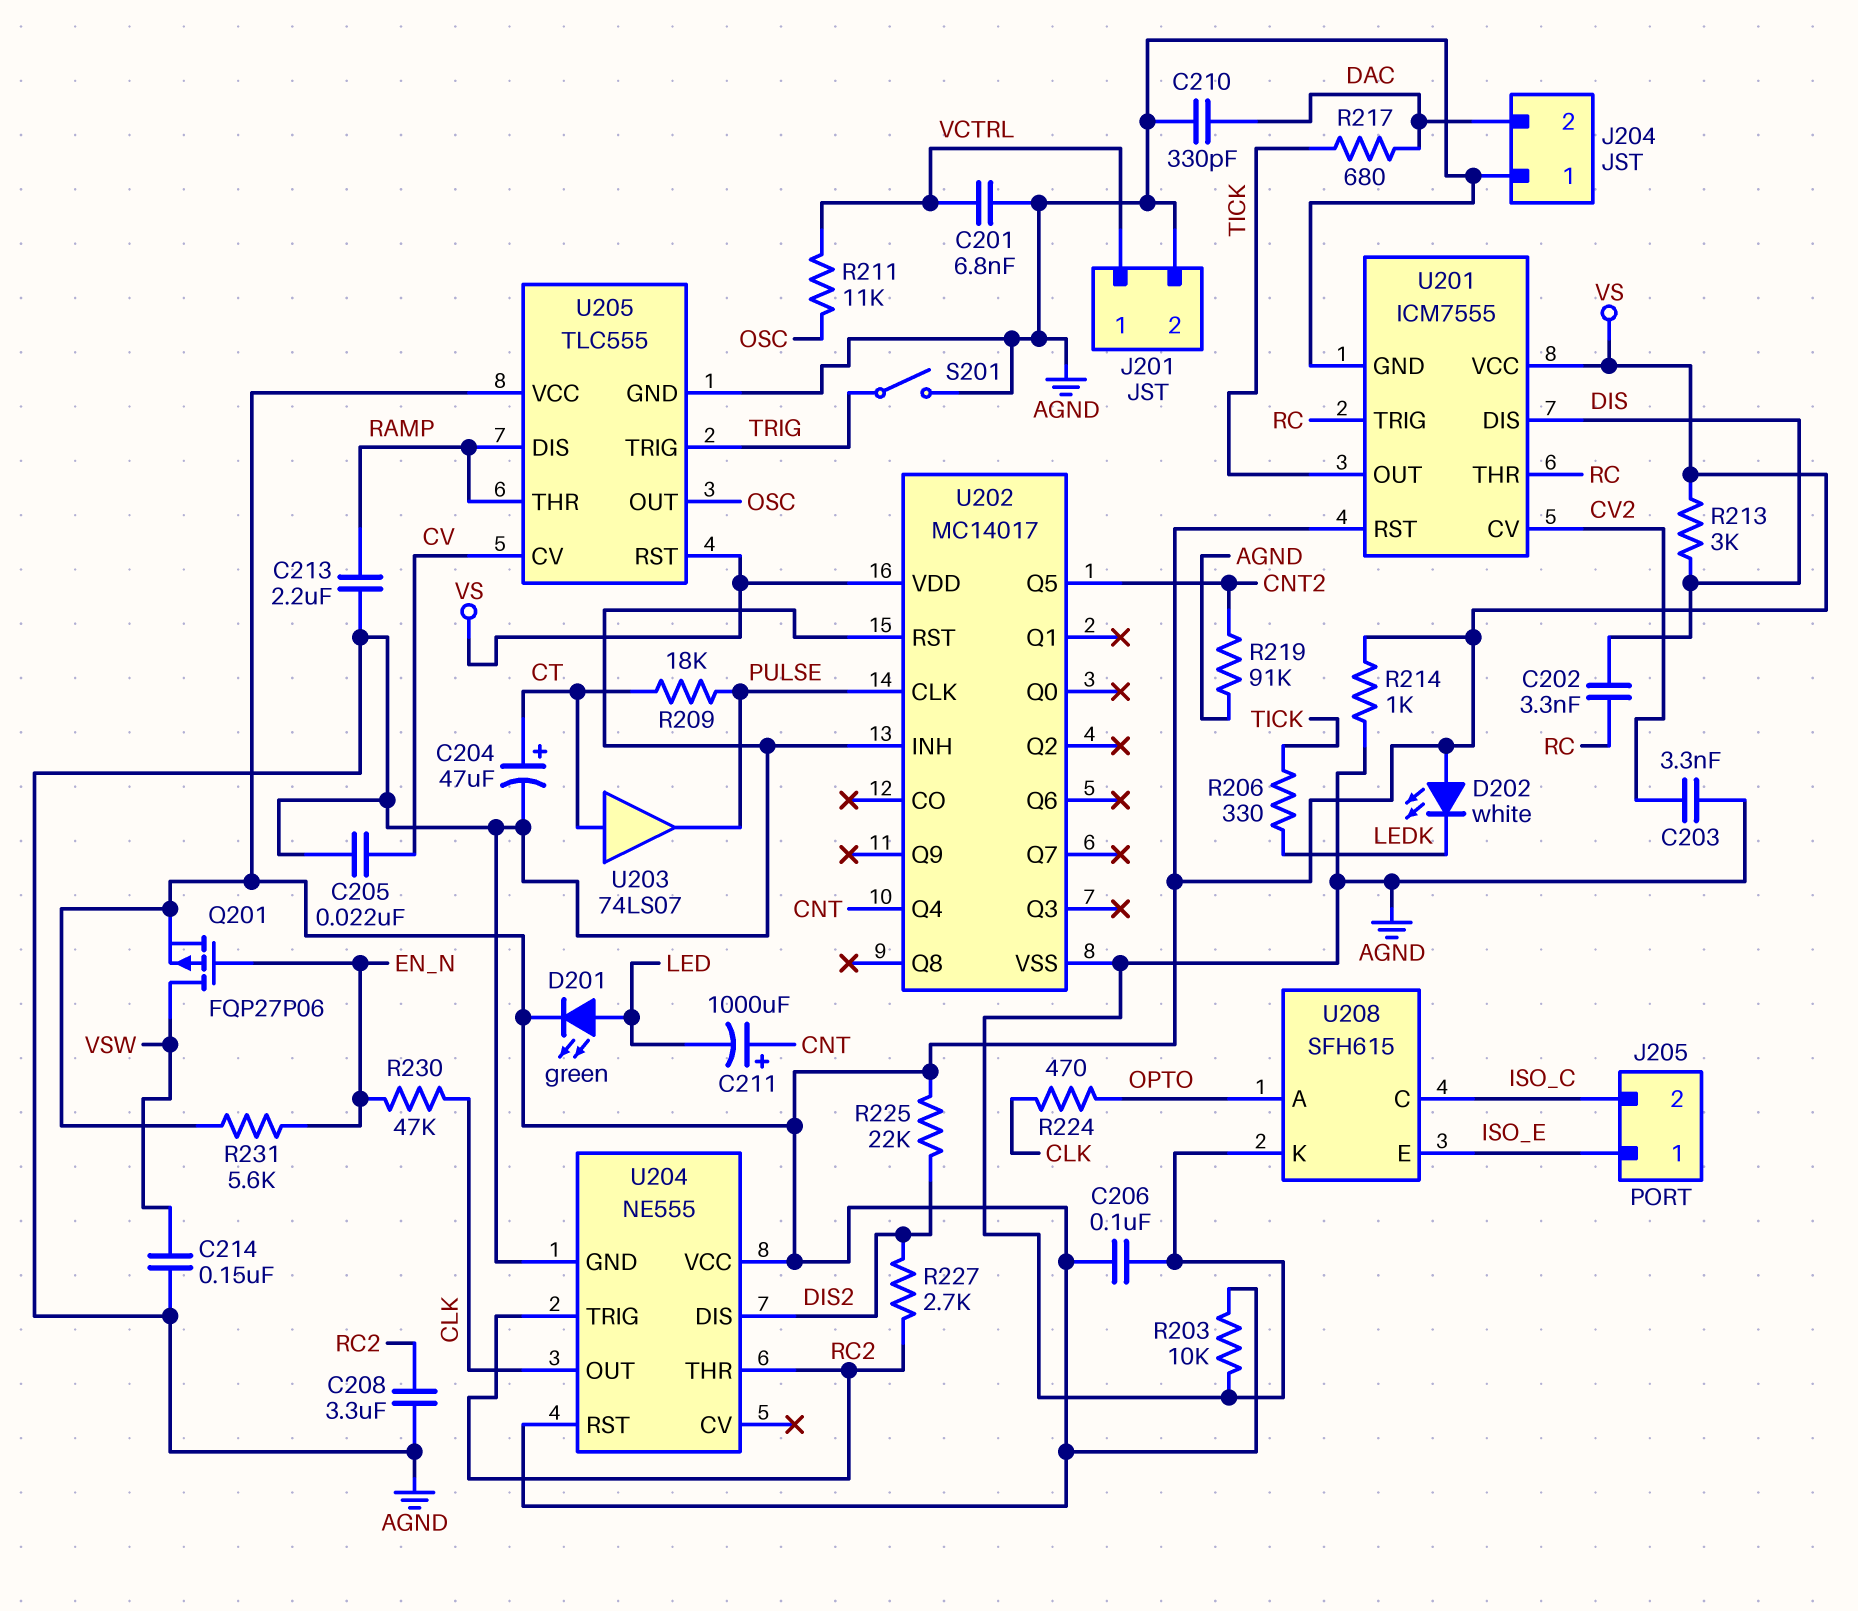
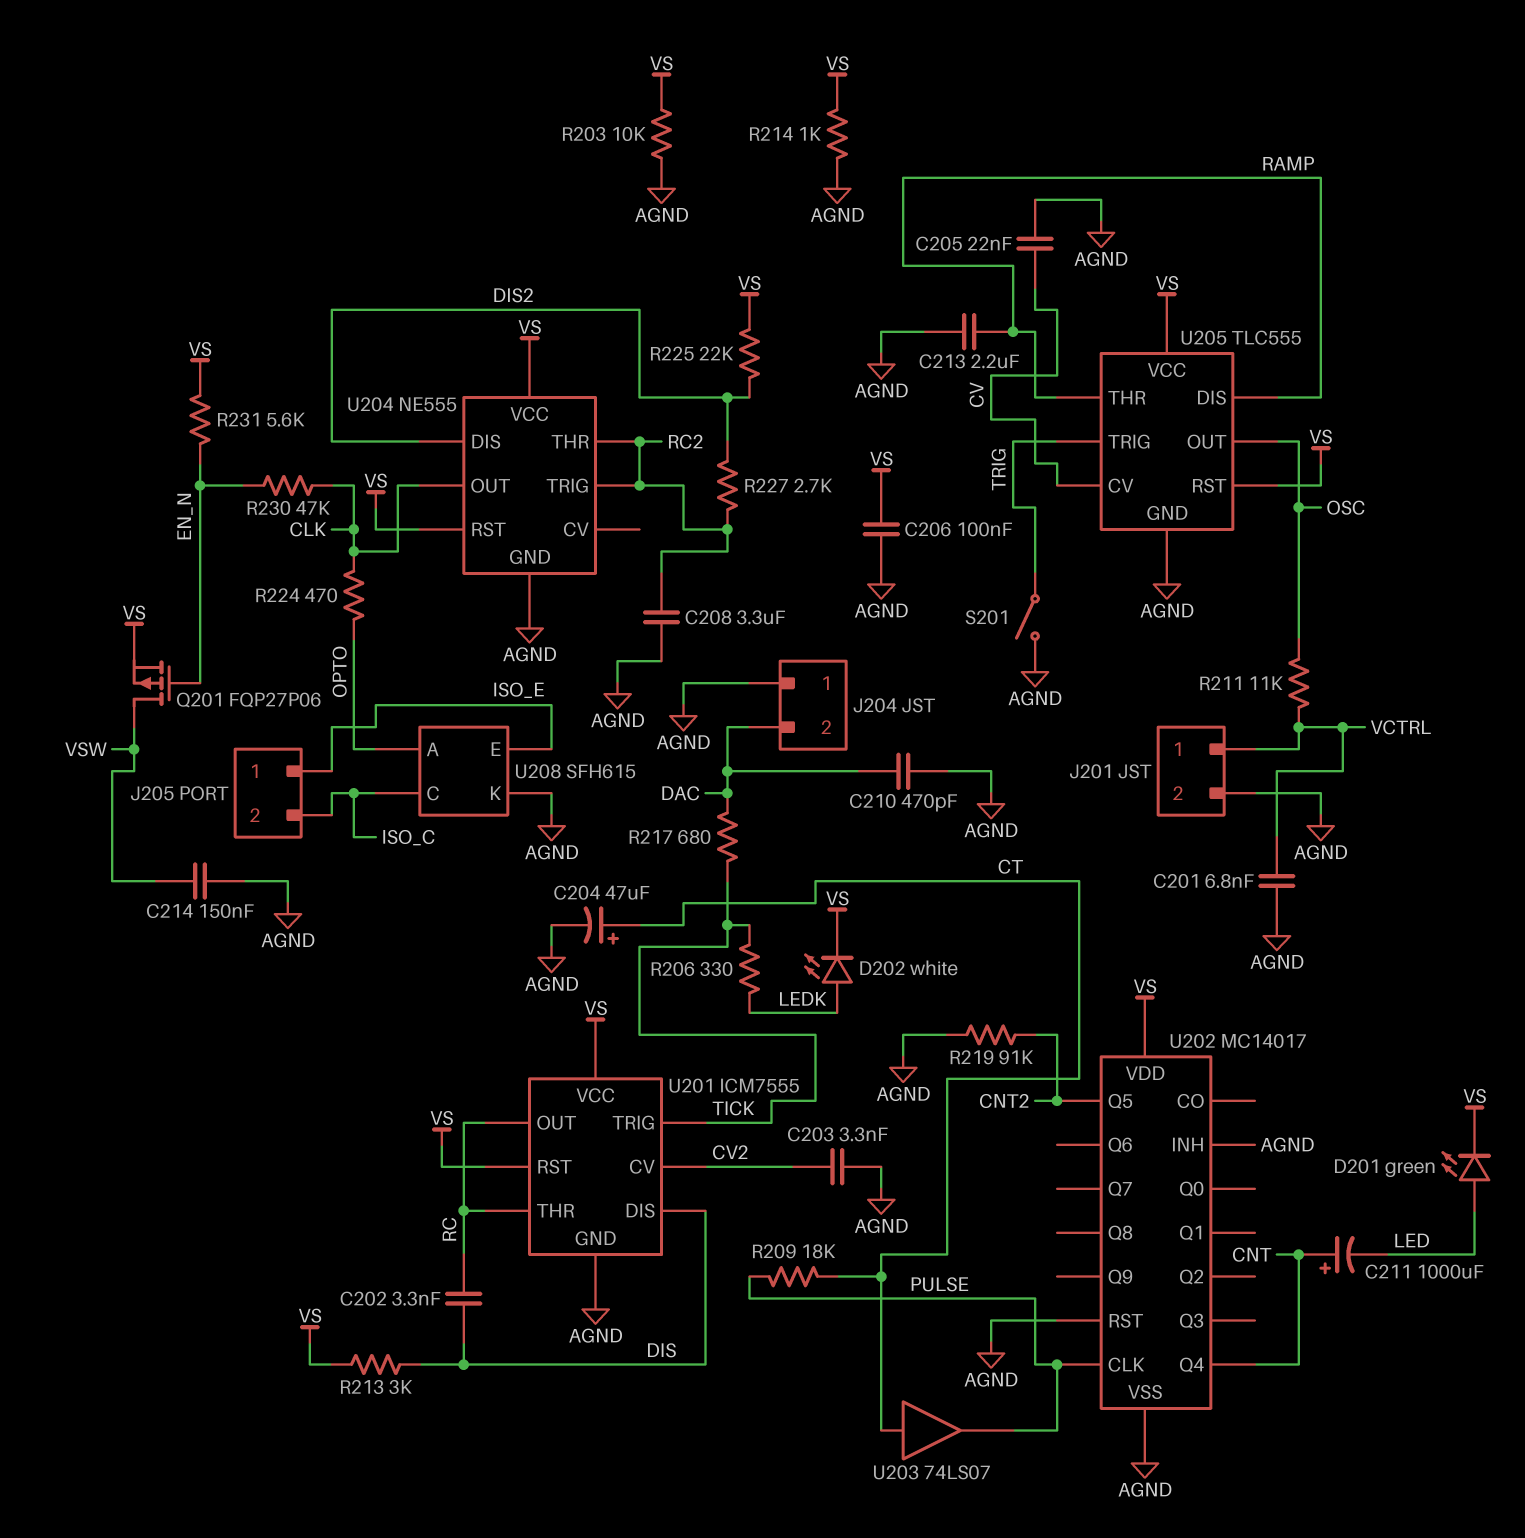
C210: 330pF (AGND, DAC) -> 470pF (AGND, DAC)
D202: LED white (A VS, K LEDK) -> LED white (A LEDK, K VS)
U201 pin OUT: TICK -> RC
U201 pin TRIG: RC -> TICK

